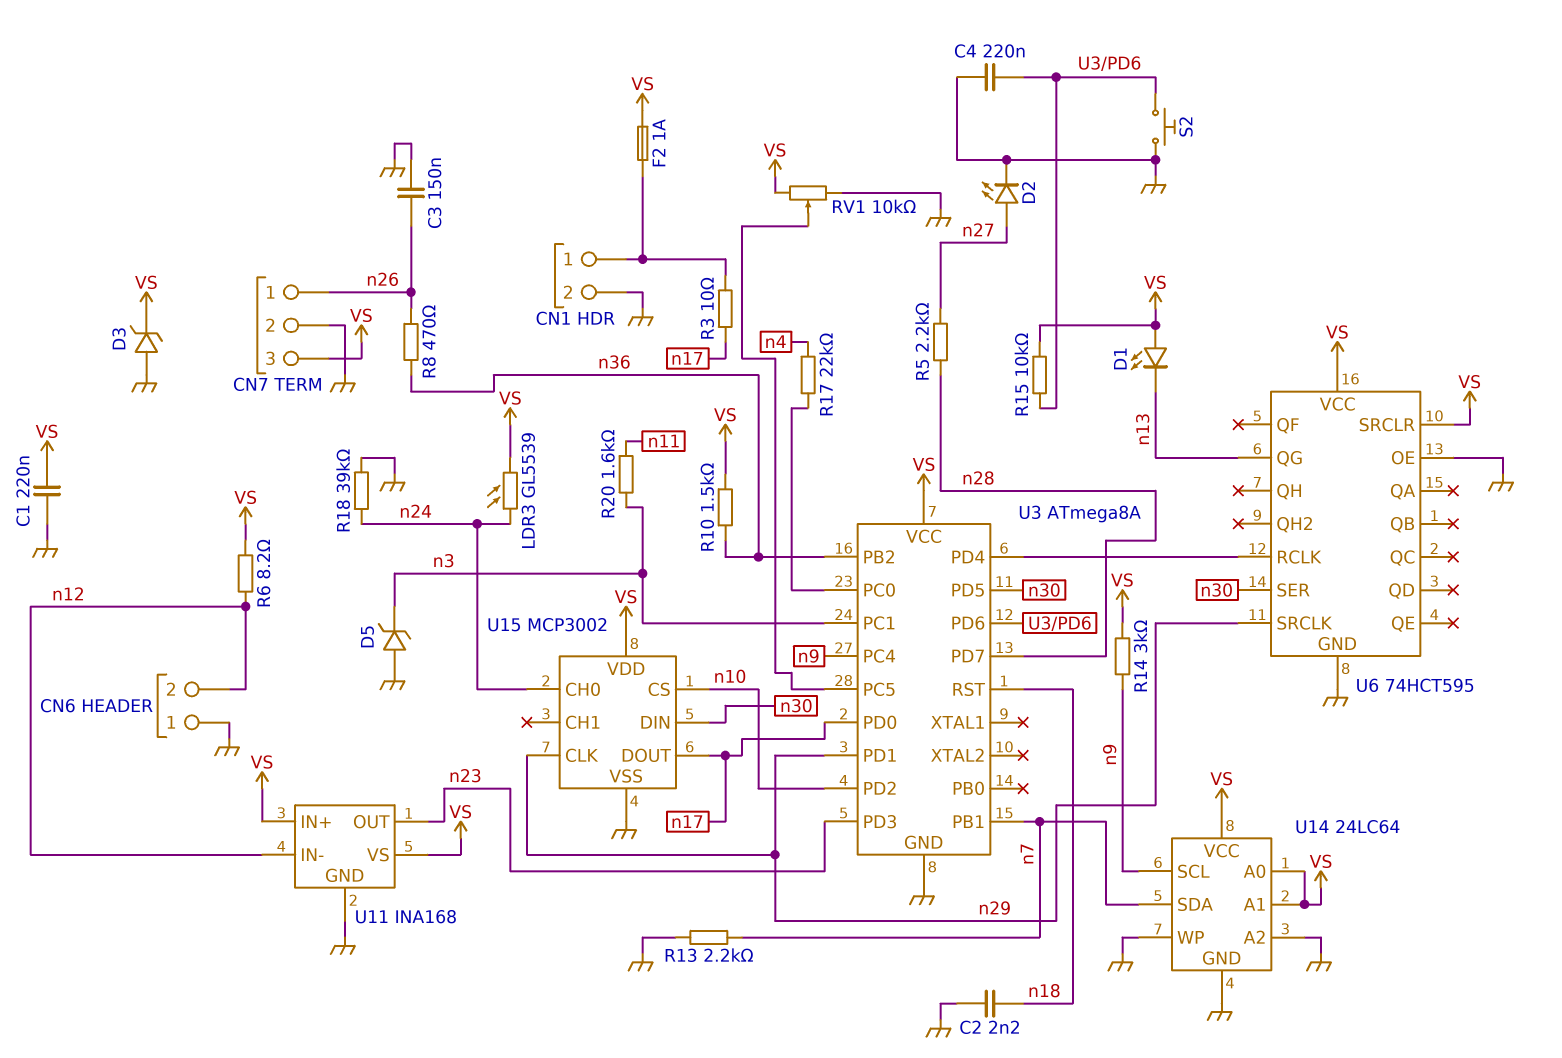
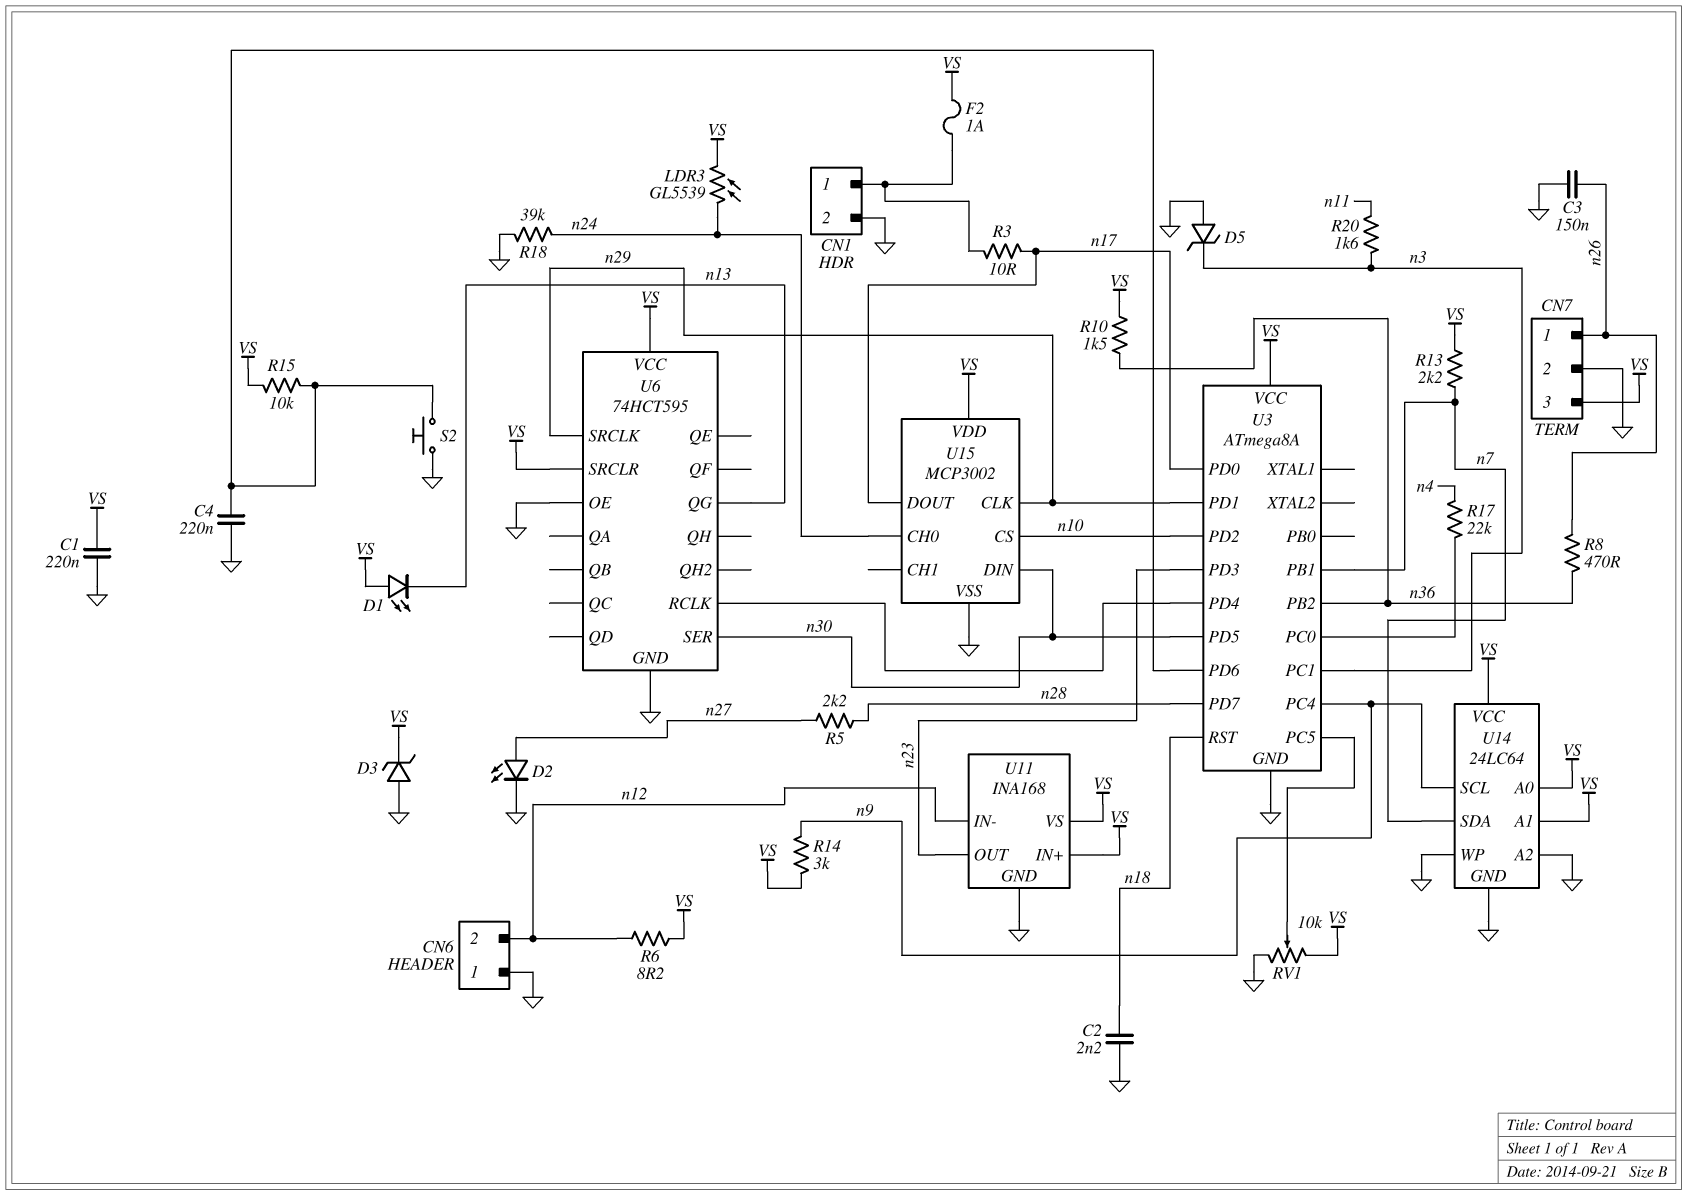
R13: 2.2k (GND, n7) -> 2.2k (VS, n7)

